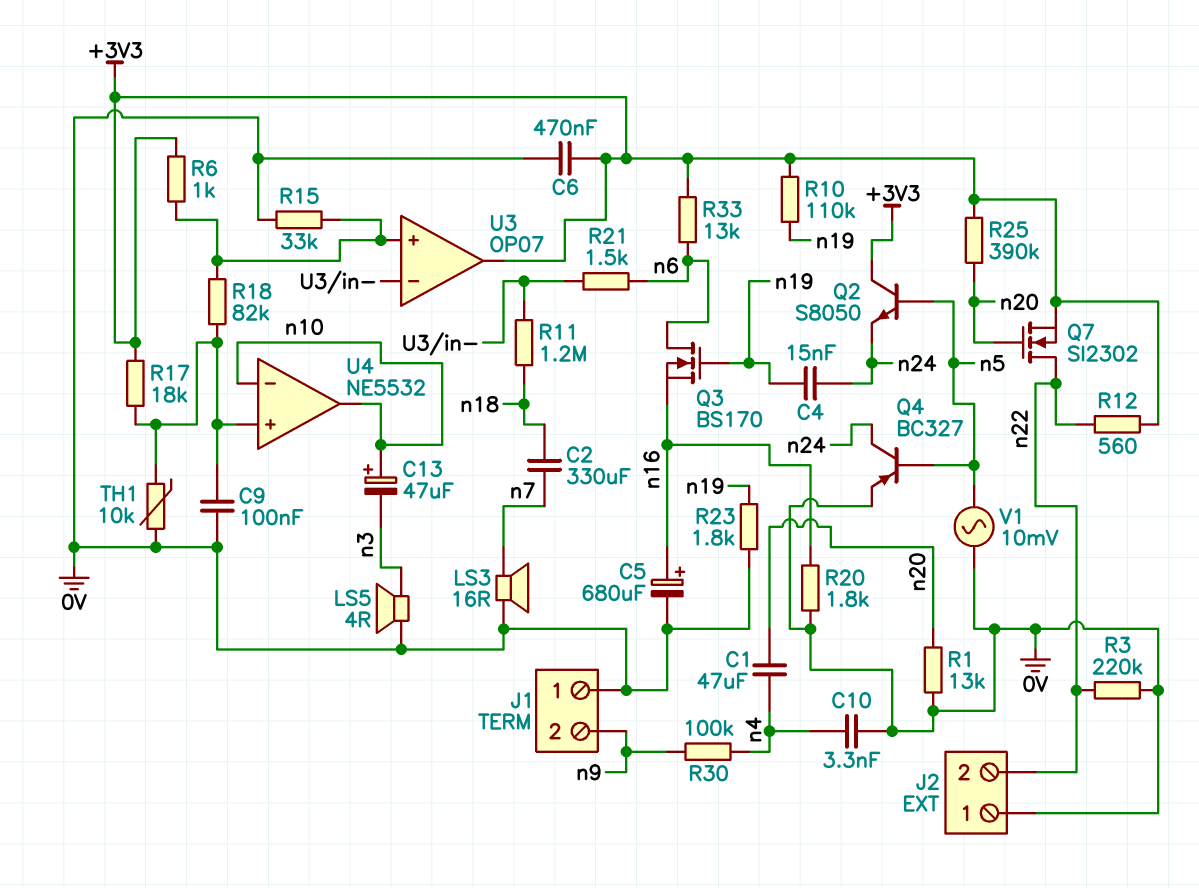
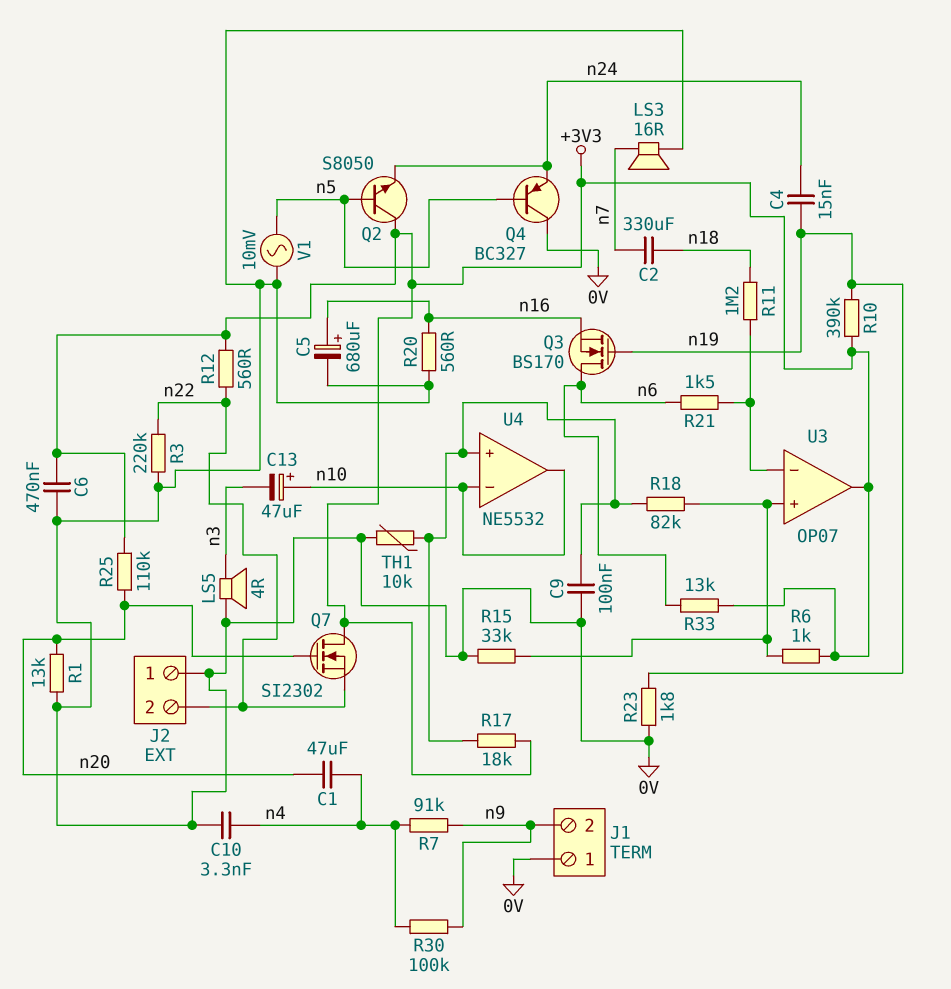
Q4: PNP BC327 (B n5, C n24, E 0V) -> PNP BC327 (B n5, C 0V, E n24)
Q7: NMOS SI2302 (G n20, D n22, S +3V3) -> NMOS SI2302 (G n20, D +3V3, S n22)
R7: none -> 91k (n4, n9)
R10: 110k (+3V3, n19) -> 390k (+3V3, n19)
R20: 1.8k (0V, n16) -> 560 (0V, n16)
R25: 390k (+3V3, n20) -> 110k (+3V3, n20)

